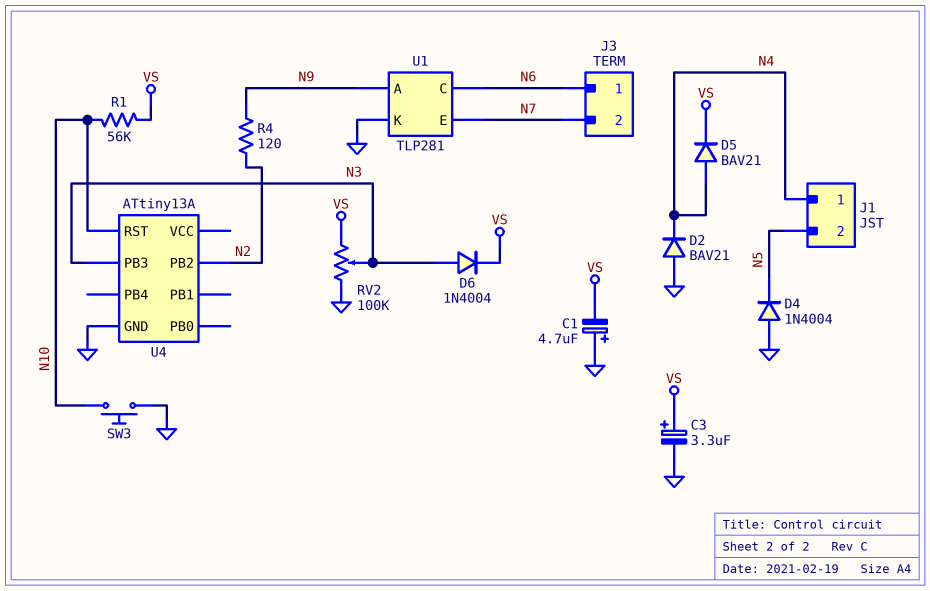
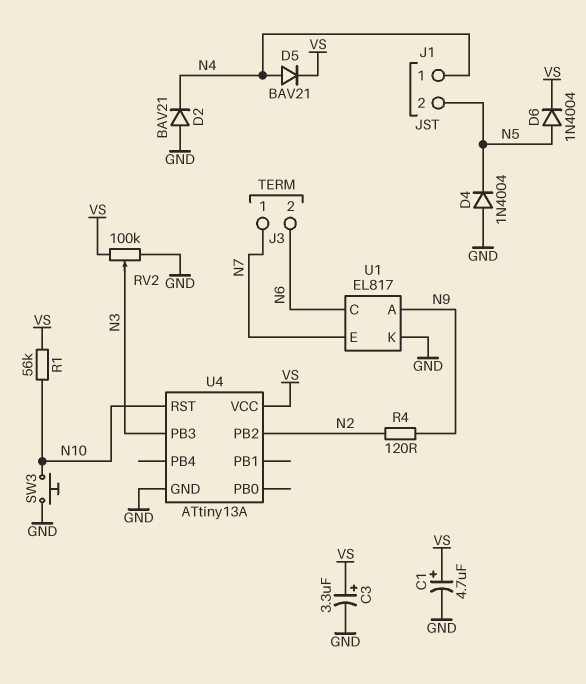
C1: 4.7uF (plus GND, minus VS) -> 4.7uF (plus VS, minus GND)
D6: diode 1N4004 (A N3, K VS) -> diode 1N4004 (A N5, K VS)
J3 pin 1: N6 -> N7
J3 pin 2: N7 -> N6
U1: TLP281 -> EL817
U4 pin VCC: none -> VS

